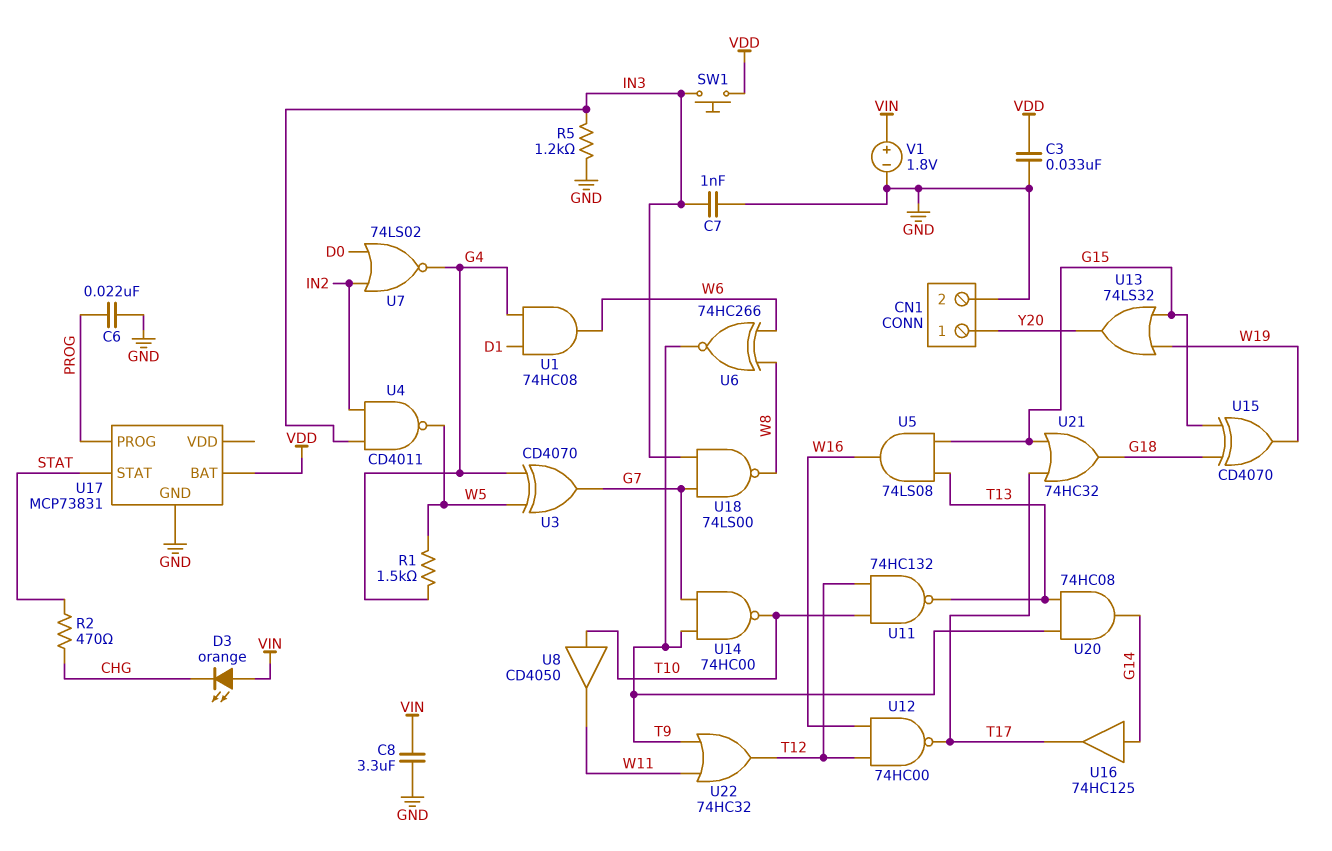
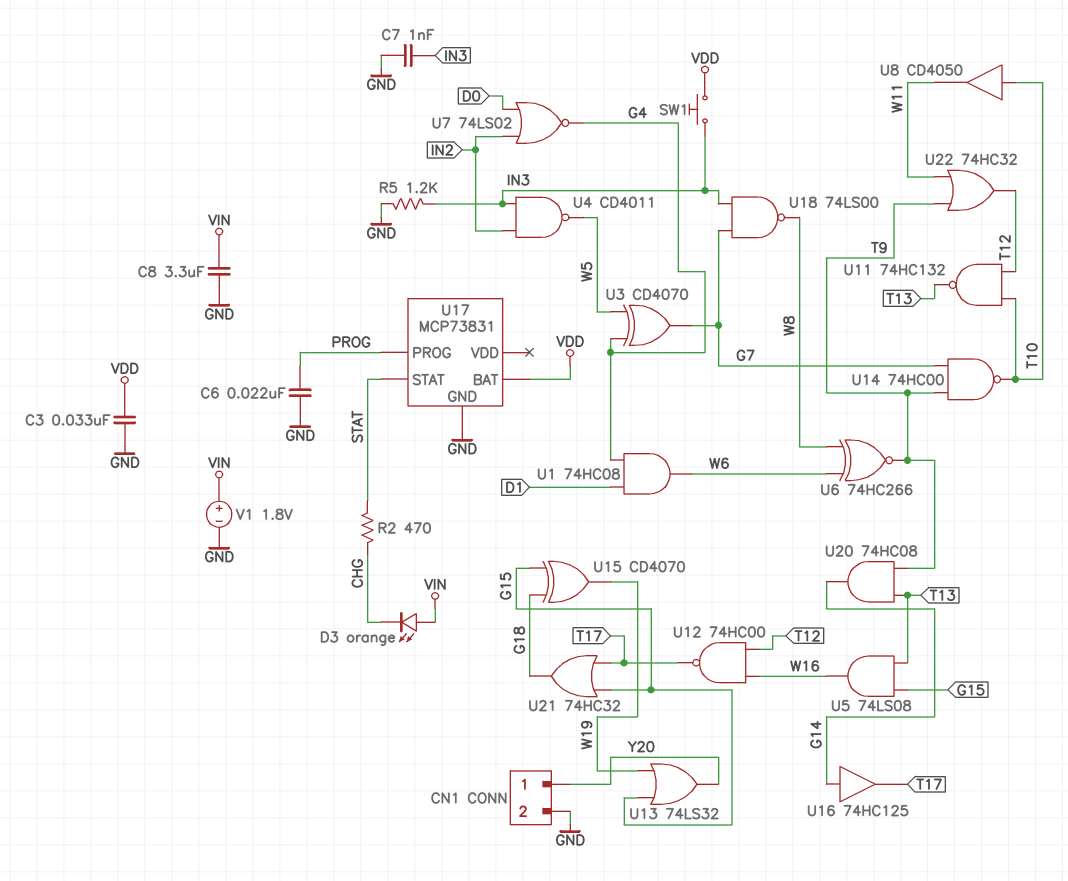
R1: 1.5k (G4, W5) -> none

